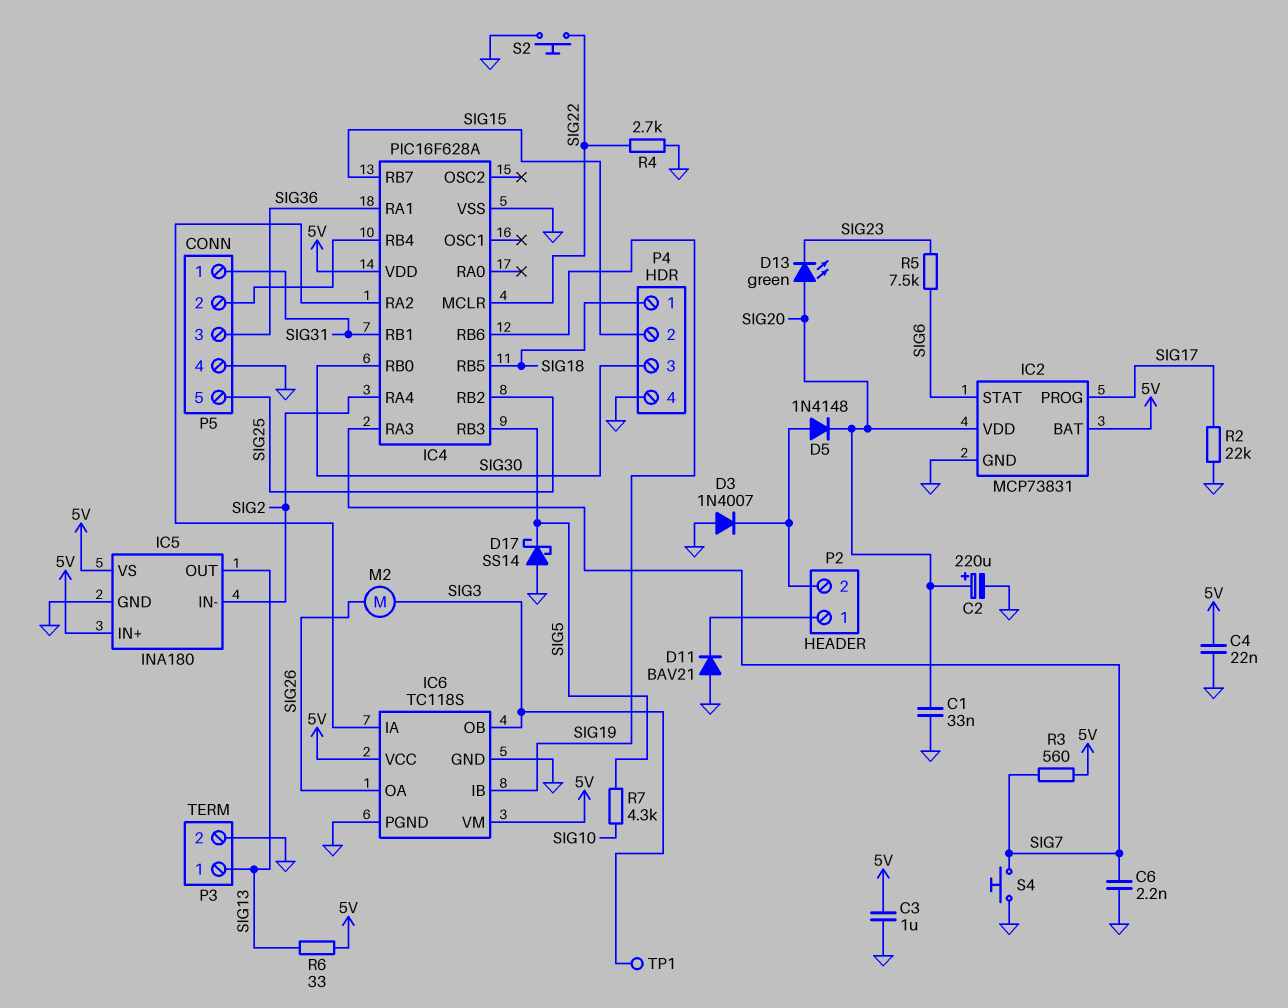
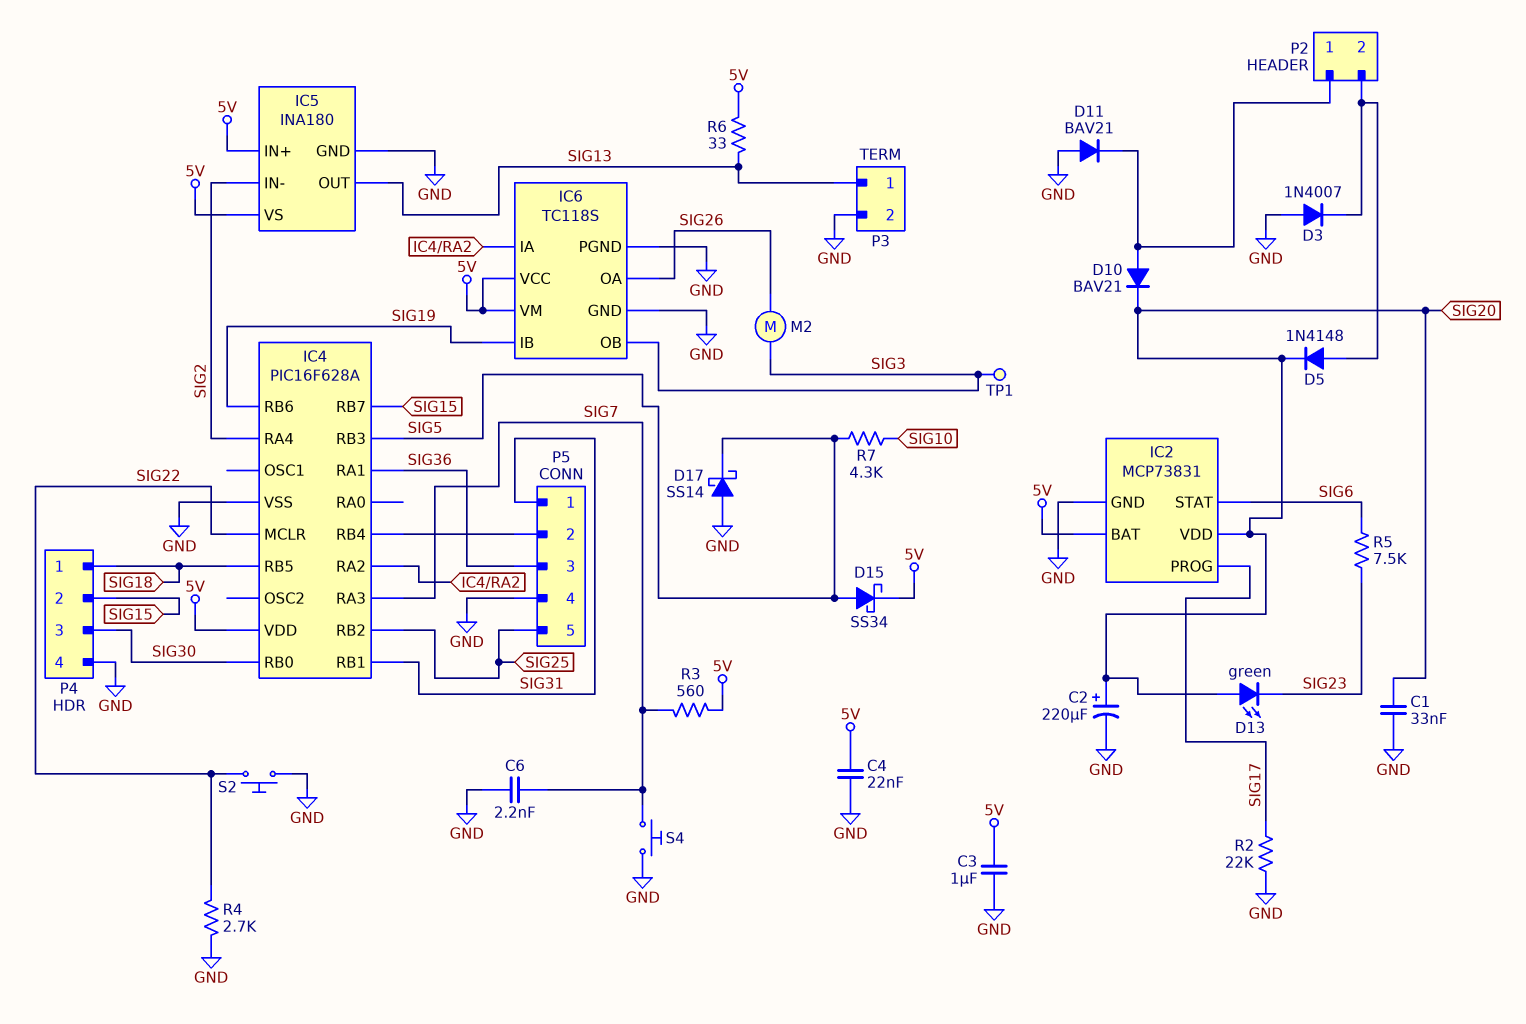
D10: none -> diode BAV21 (A P2/1, K SIG20)
D15: none -> schottky SS34 (A SIG5, K 5V)

